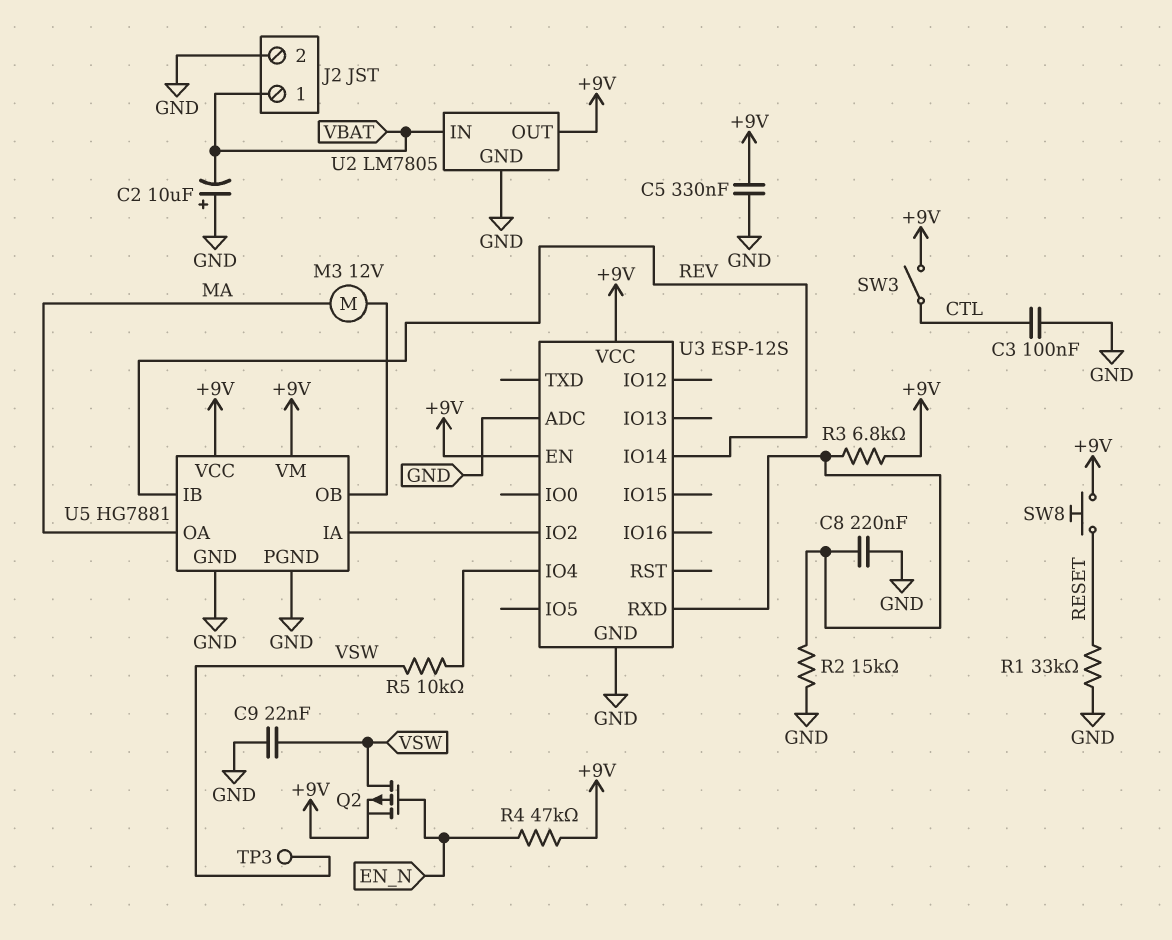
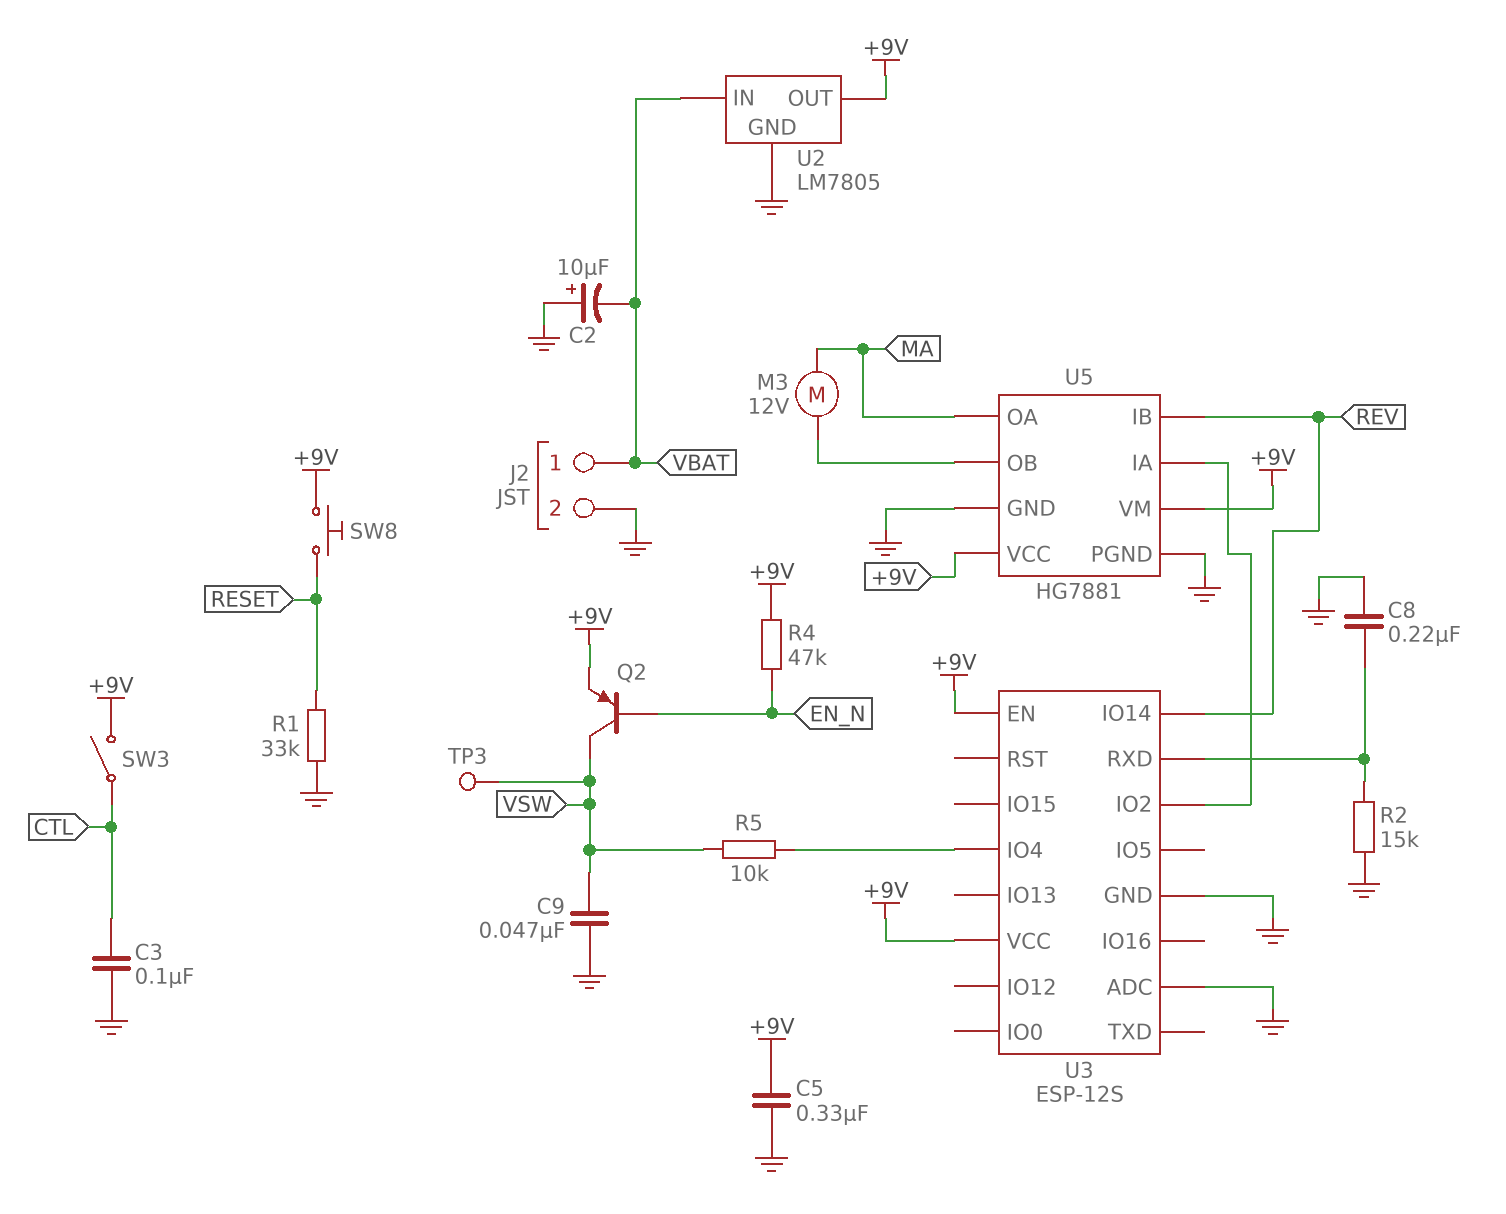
C9: 22nF (GND, VSW) -> 47nF (GND, VSW)
Q2: PMOS (G EN_N, D VSW, S +9V) -> PNP (B EN_N, C VSW, E +9V)
R3: 6.8k (+9V, U3/RXD) -> none

